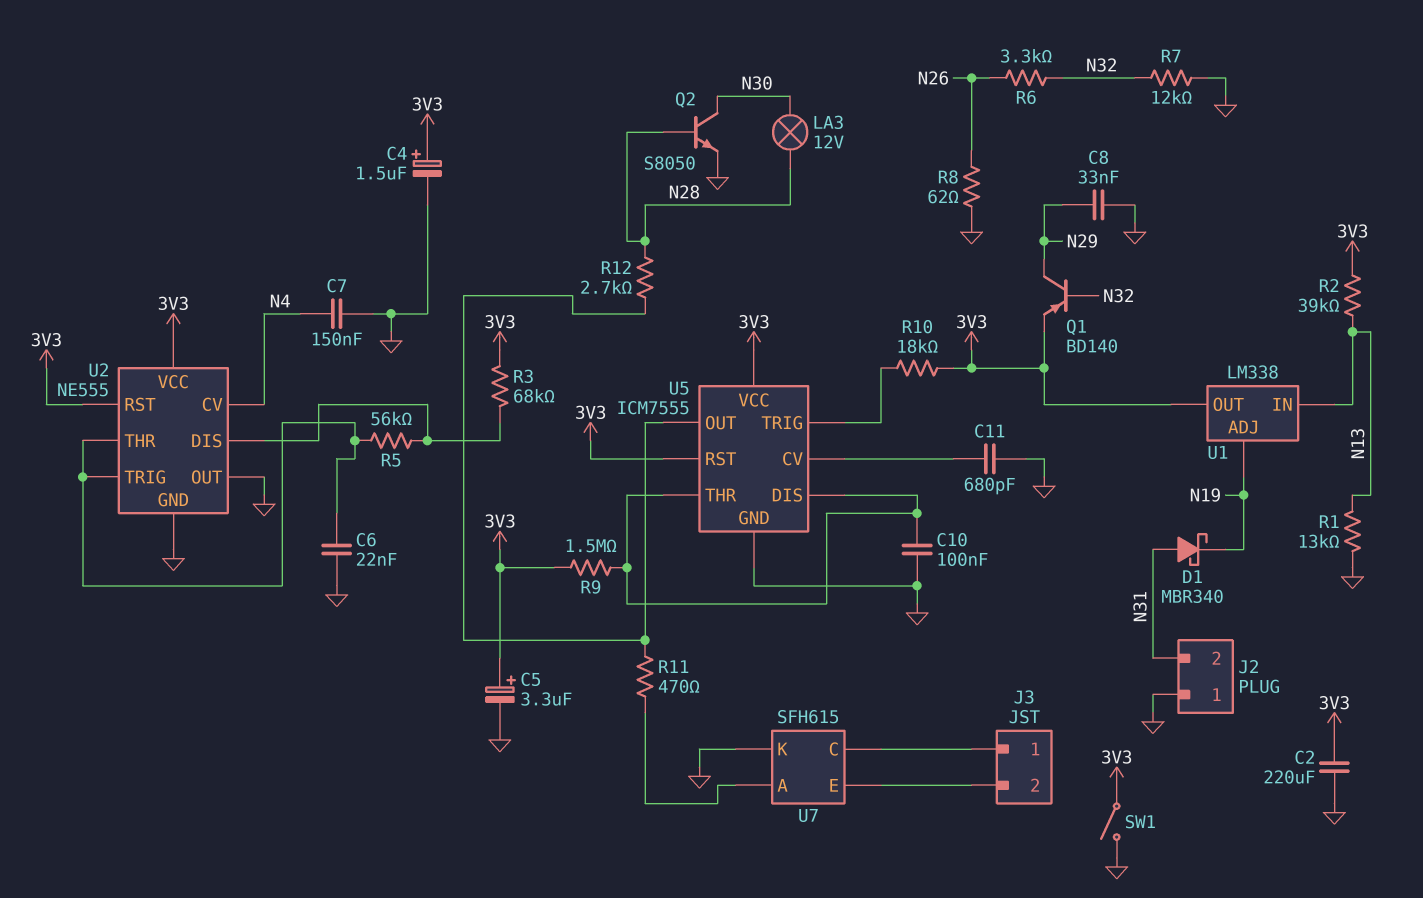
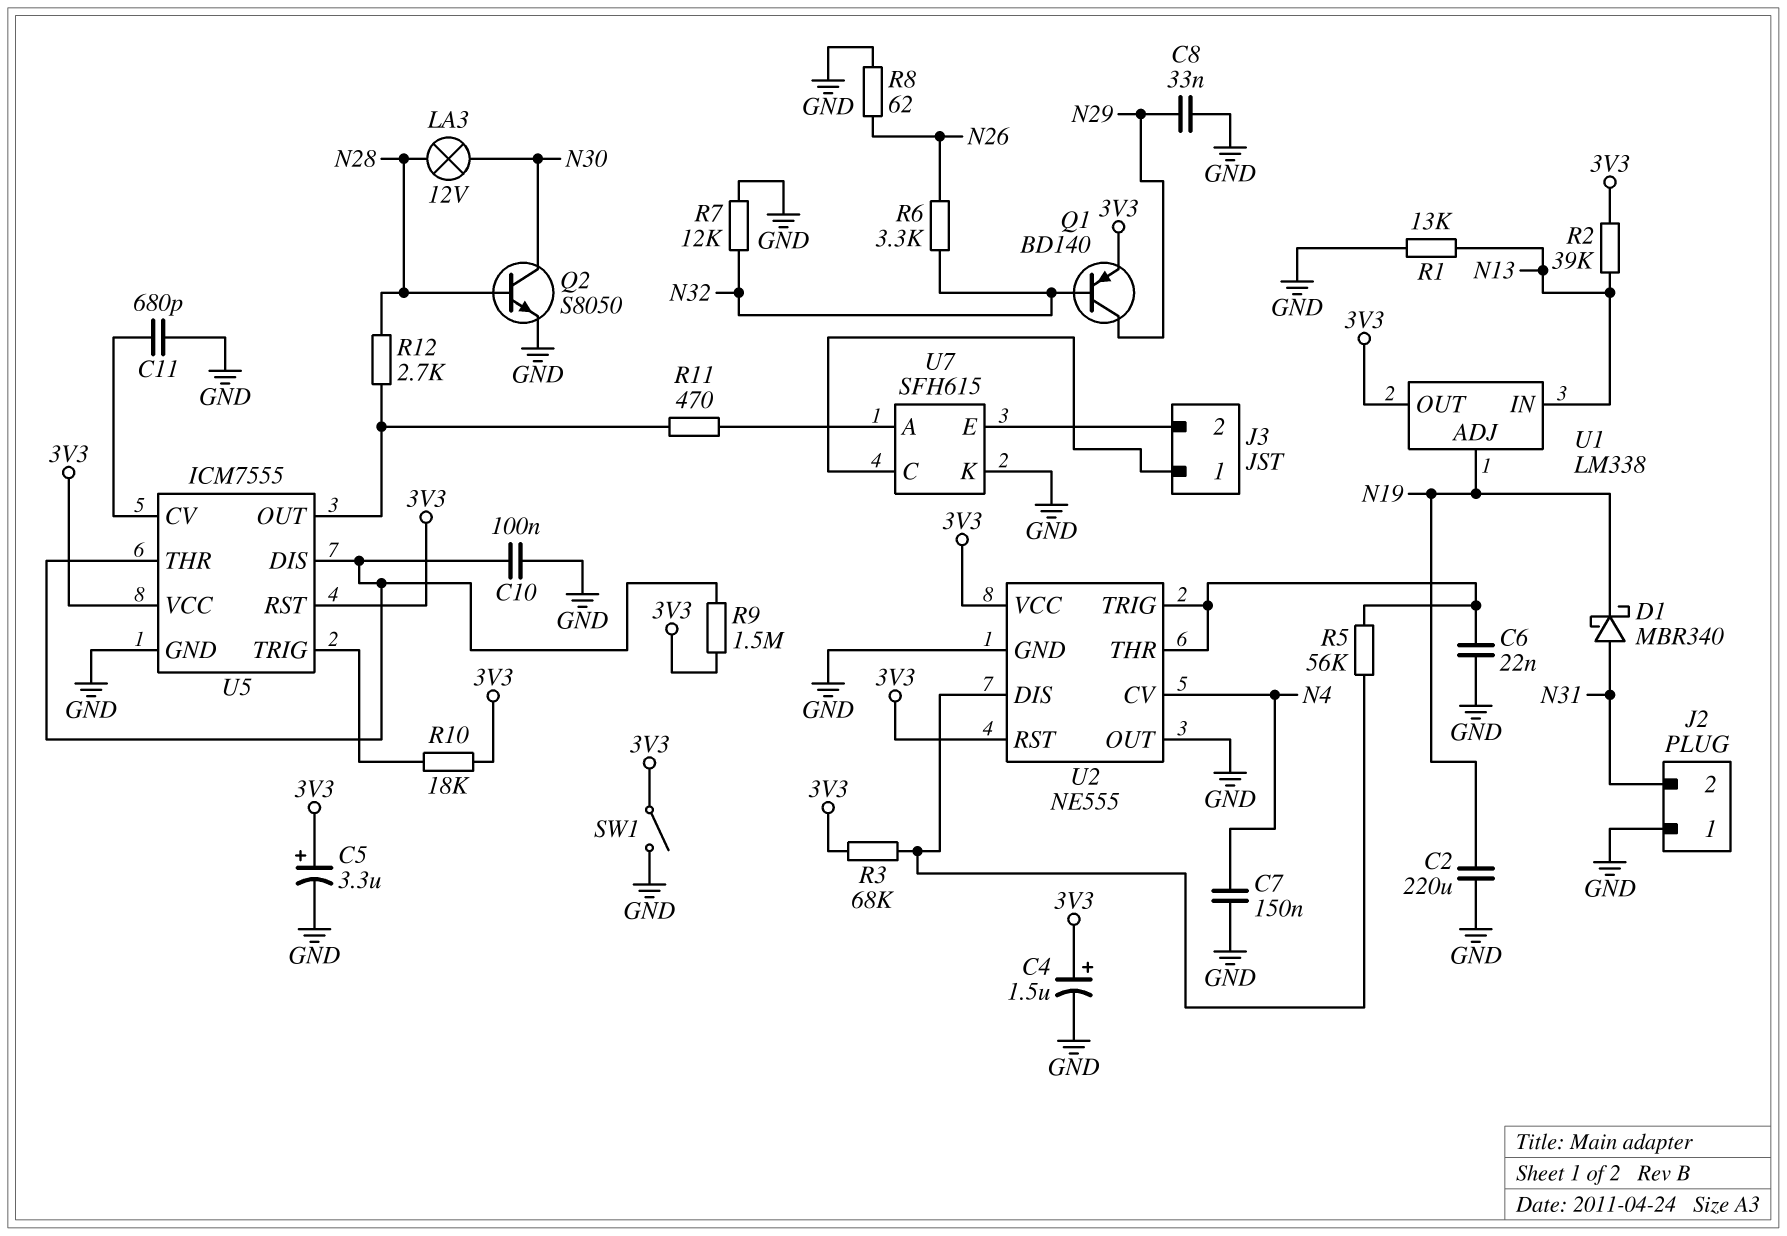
C2: 220uF (3V3, GND) -> 220uF (GND, N19)

